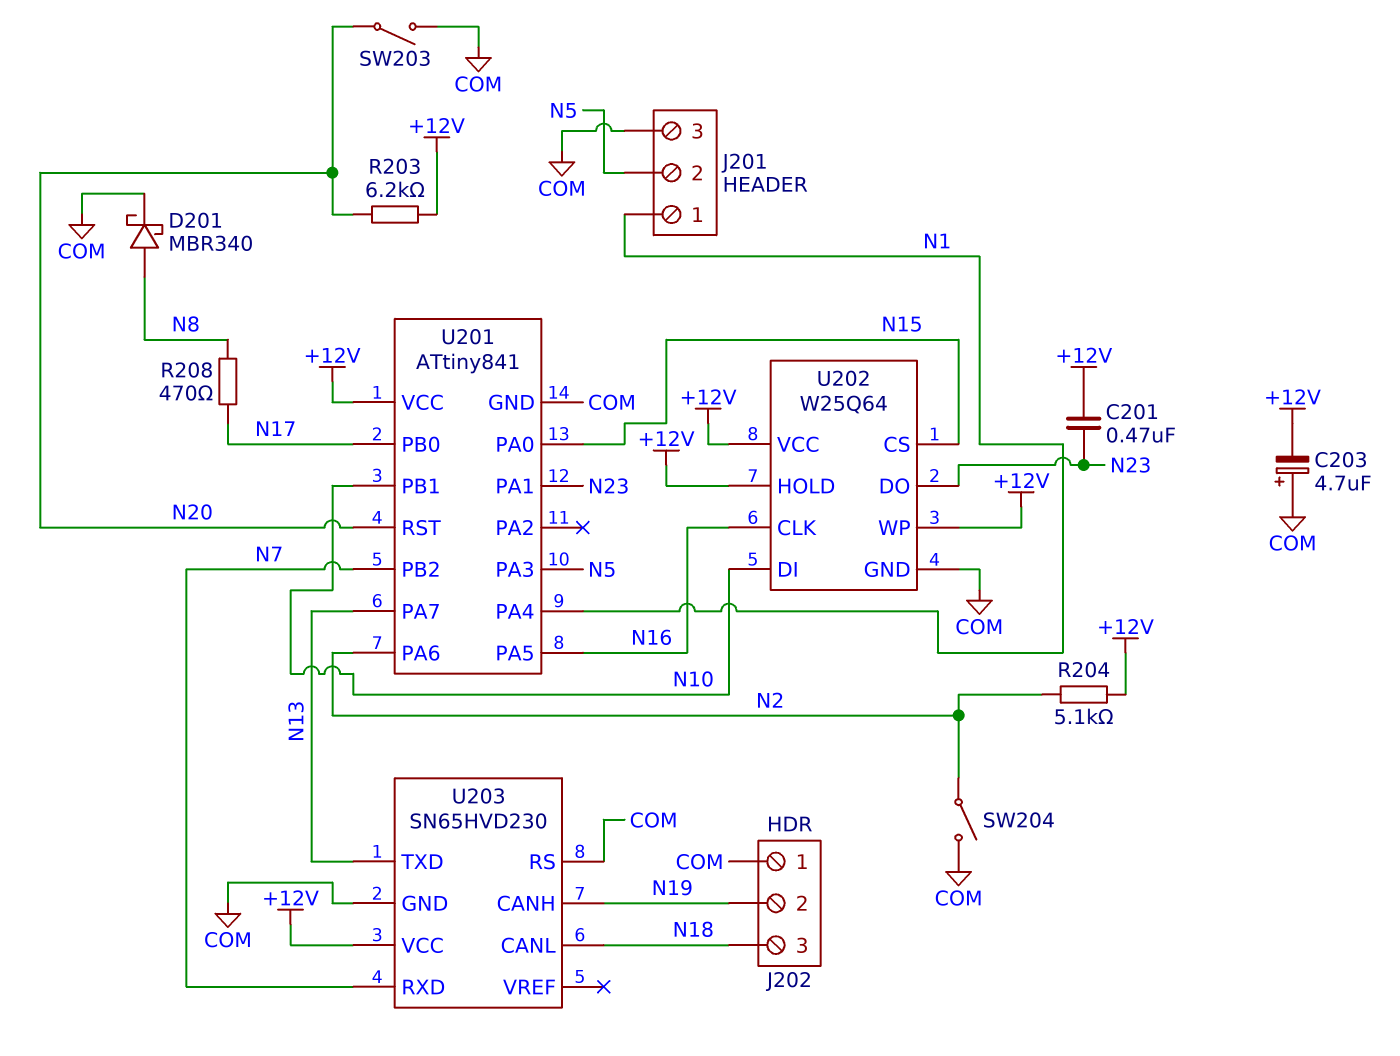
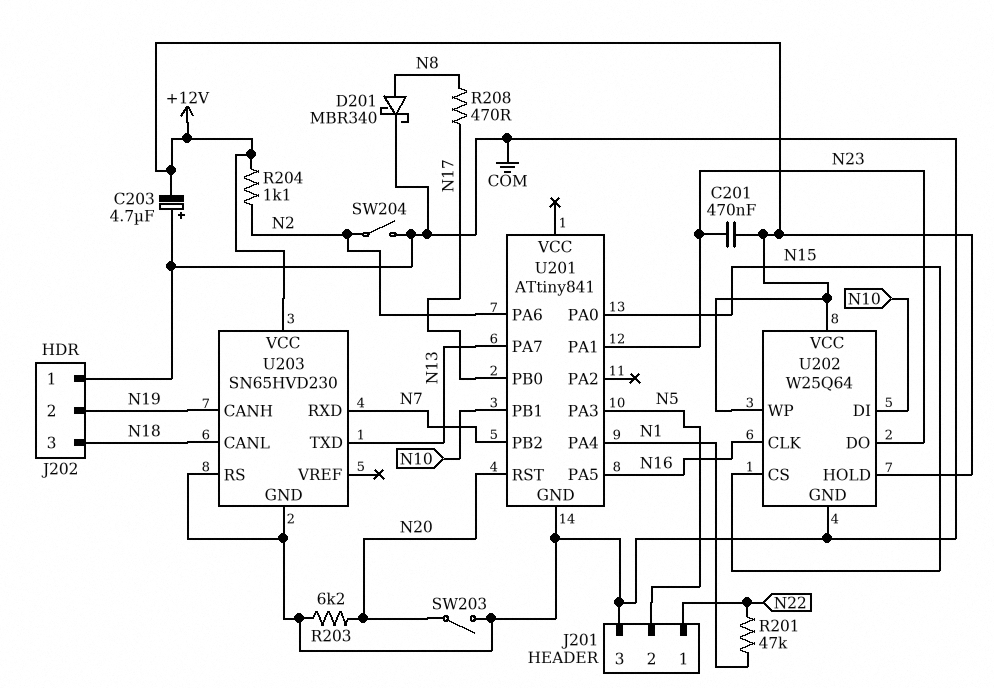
J201 pin 1: N1 -> N22
R201: none -> 47k (N1, N22)
R203: 6.2k (+12V, N20) -> 6.2k (COM, N20)
R204: 5.1k (+12V, N2) -> 1.1k (+12V, N2)
U201 pin VCC: +12V -> none

